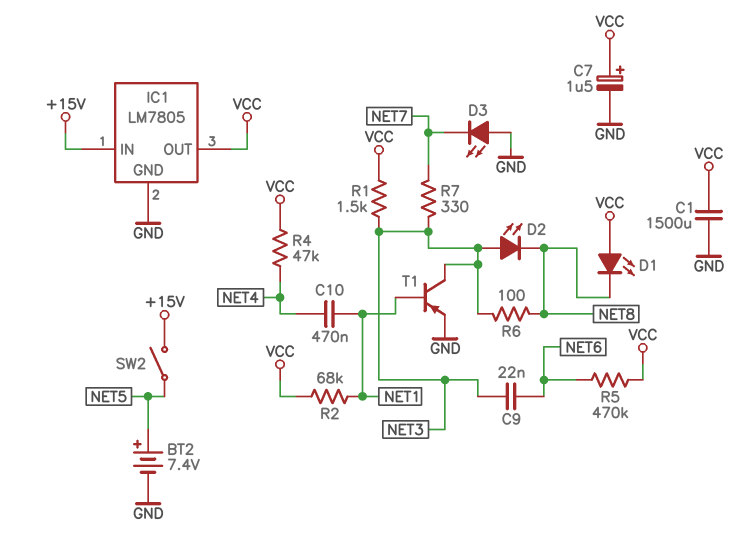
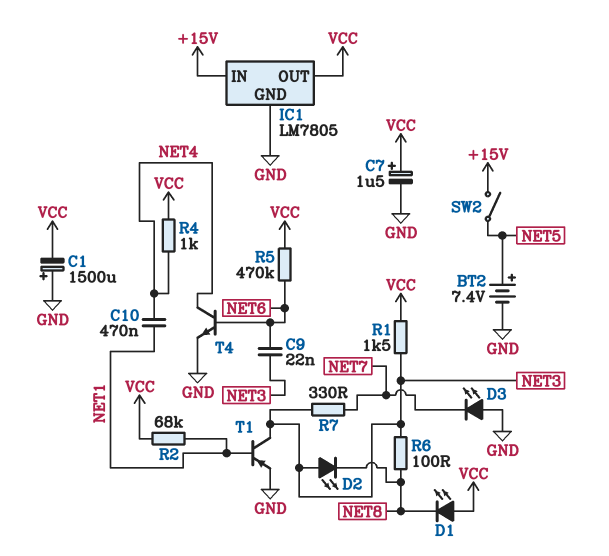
C1: 1500uF (GND, VCC) -> 1500uF (plus GND, minus VCC)
R4: 47k (NET4, VCC) -> 1k (NET4, VCC)
T4: none -> NPN (B NET6, C NET4, E GND)

